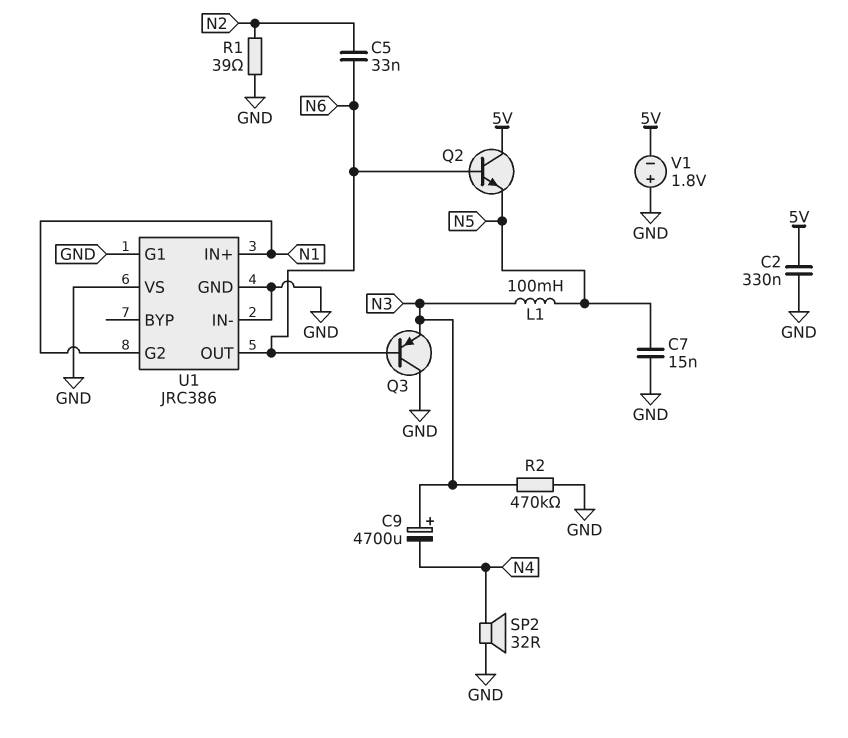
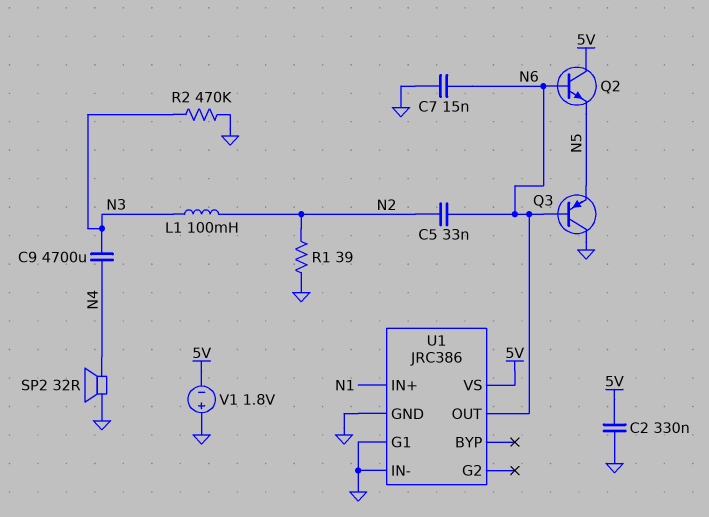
C7: 15nF (GND, N5) -> 15nF (GND, N6)
C9: 4700uF (plus N3, minus N4) -> 4700uF (N3, N4)
L1: 100mH (N3, N5) -> 100mH (N2, N3)
Q3: PNP (B N6, C GND, E N3) -> PNP (B N6, C GND, E N5)
U1 pin G2: N1 -> none
U1 pin VS: GND -> 5V

